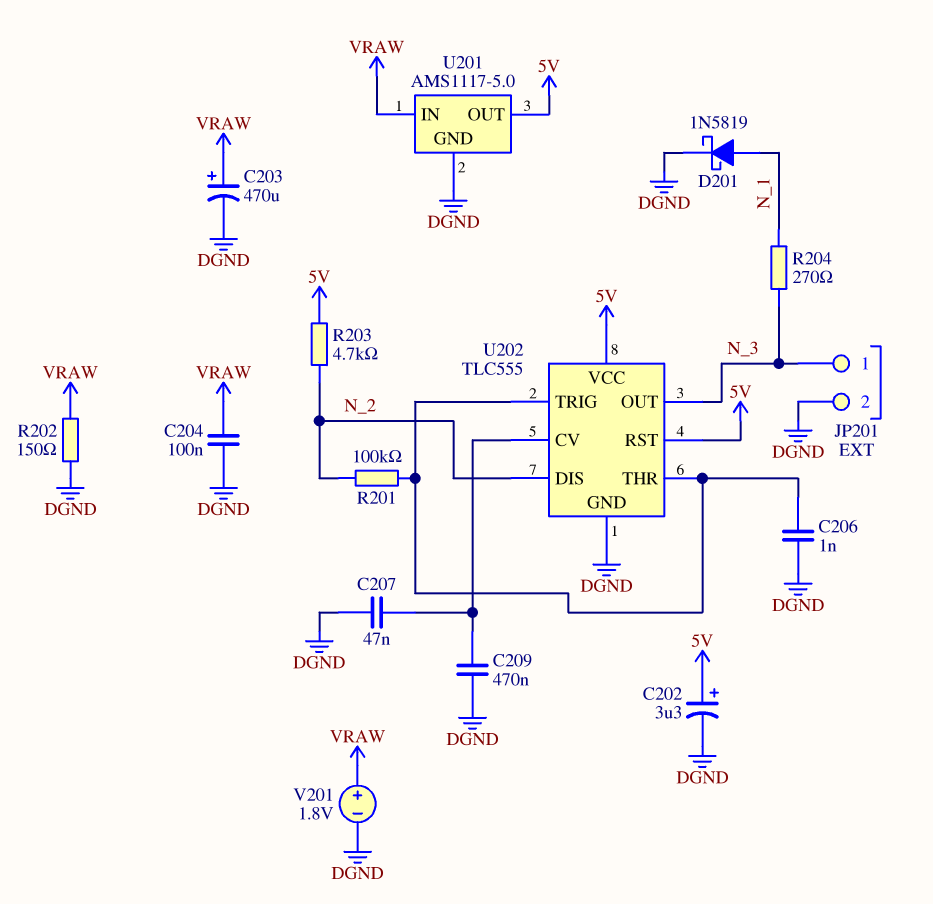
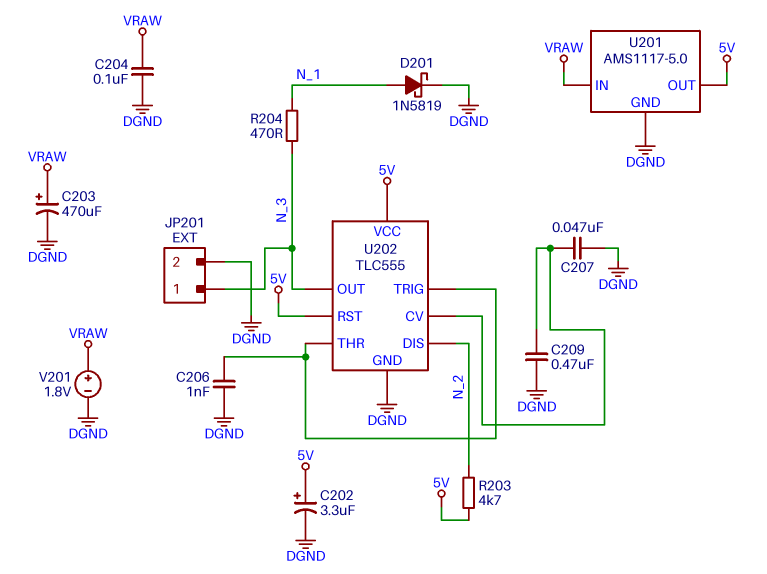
R201: 100k (N_2, U202/THR) -> none
R202: 150 (DGND, VRAW) -> none
R204: 270 (N_1, N_3) -> 470 (N_1, N_3)

